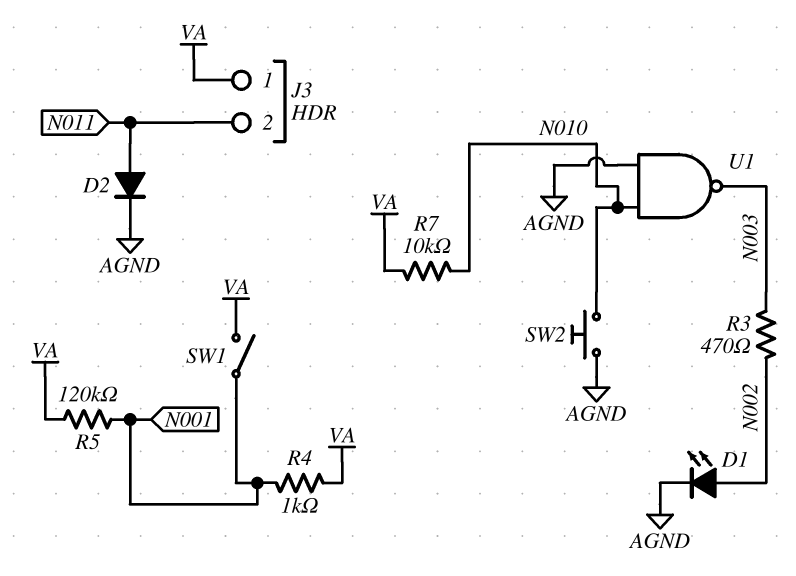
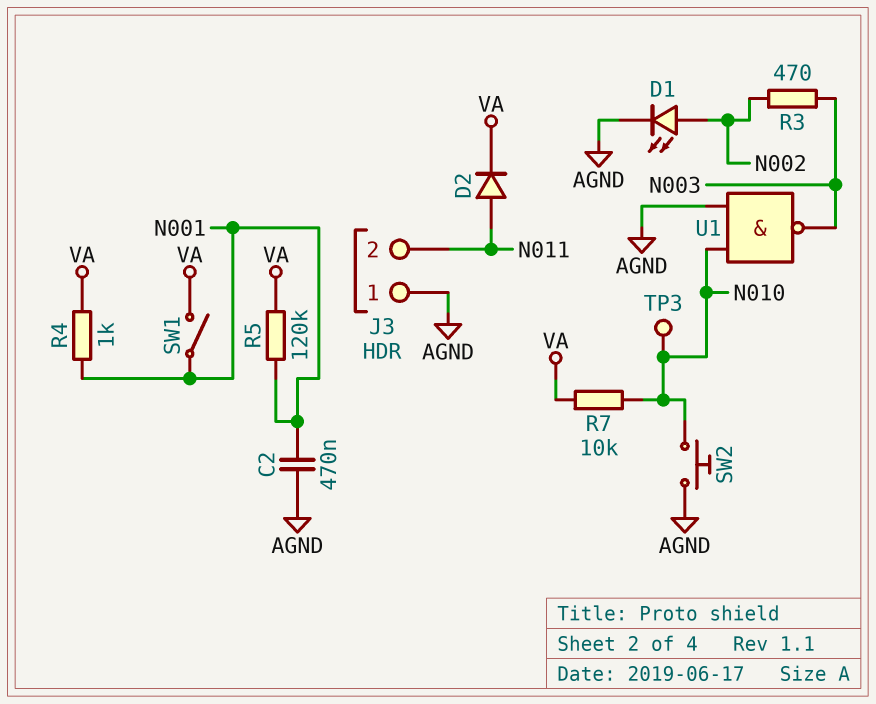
C2: none -> 470nF (AGND, N001)
D2: diode (A N011, K AGND) -> diode (A N011, K VA)
J3 pin 1: VA -> AGND
TP3: none -> test point (N010)

